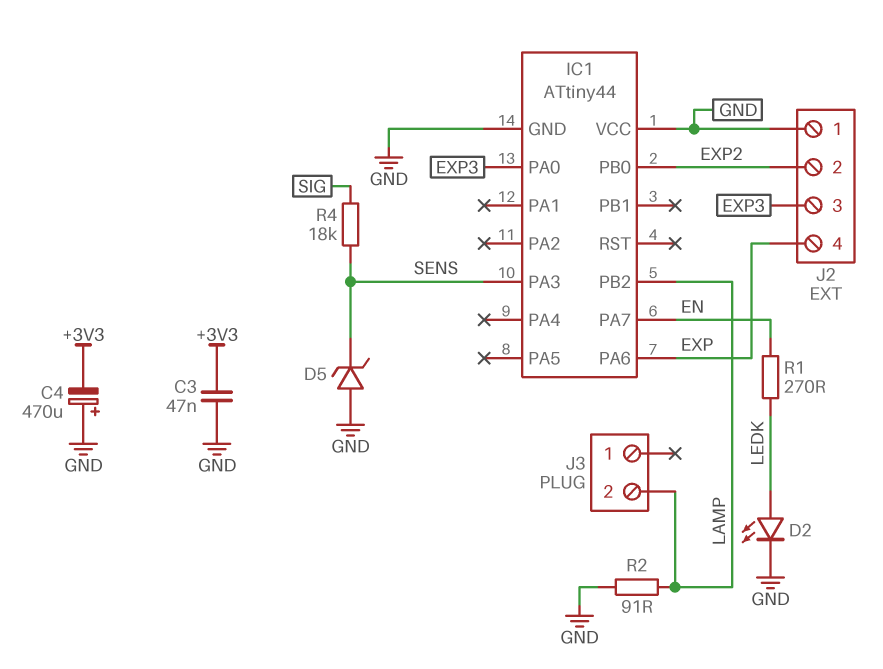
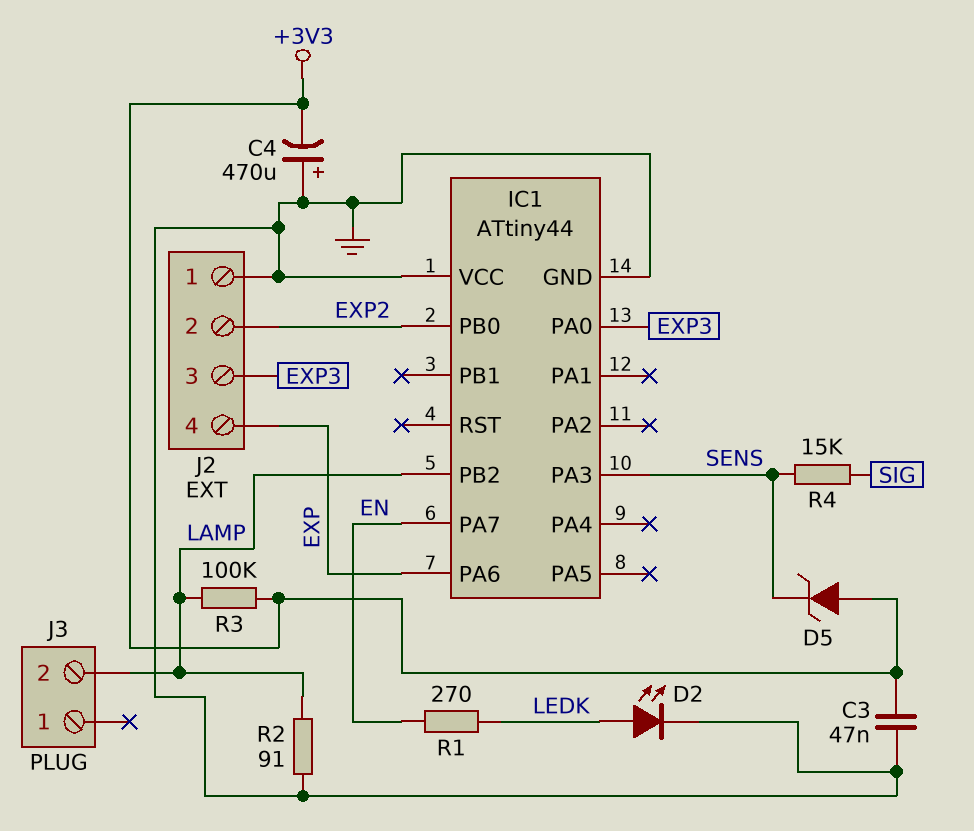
D5: zener (A GND, K SENS) -> zener (A +3V3, K SENS)
R3: none -> 100k (+3V3, LAMP)
R4: 18k (SENS, SIG) -> 15k (SENS, SIG)

